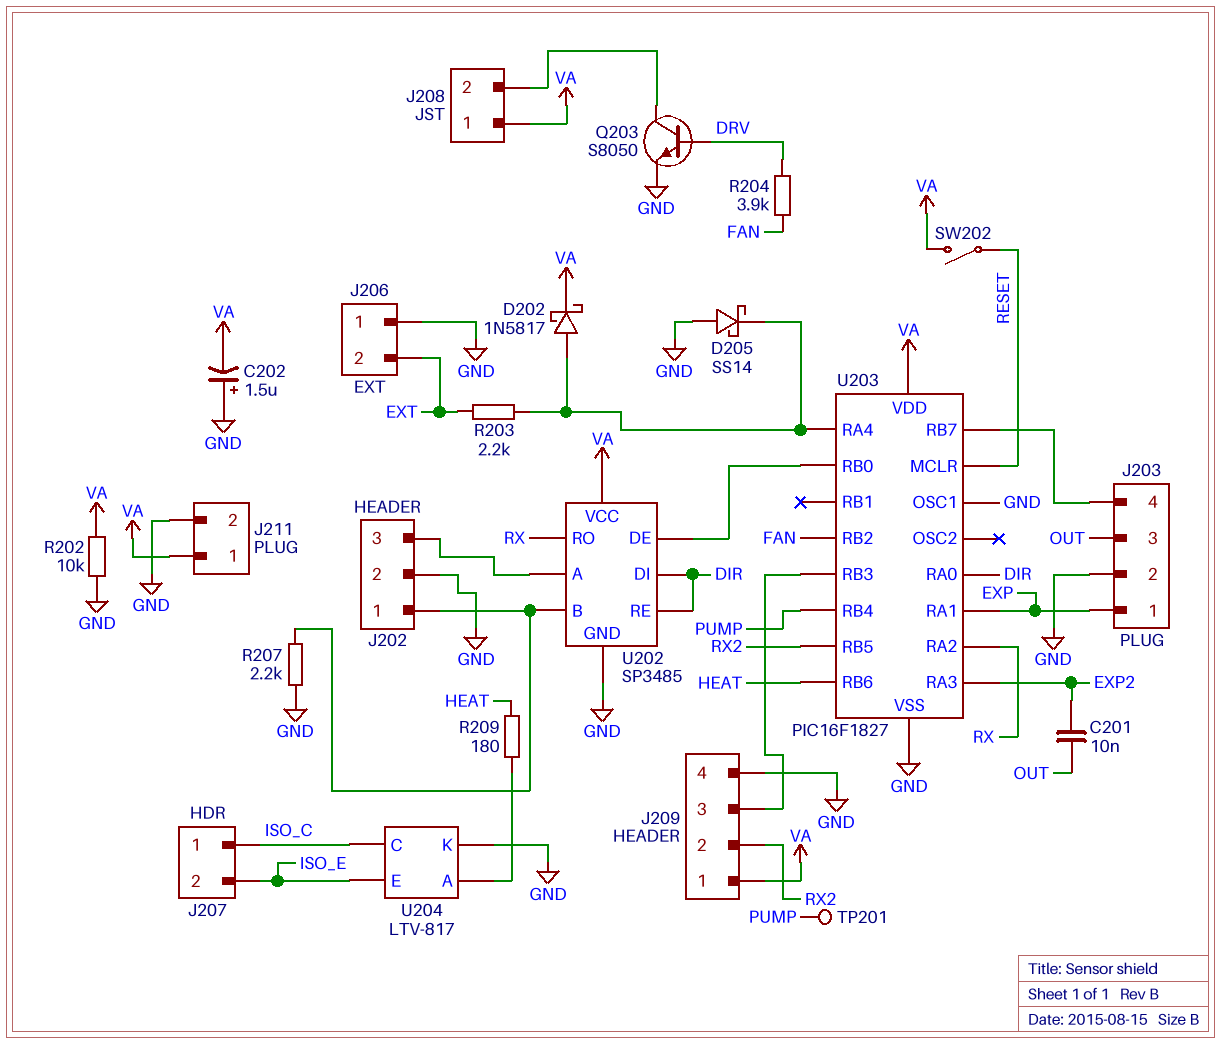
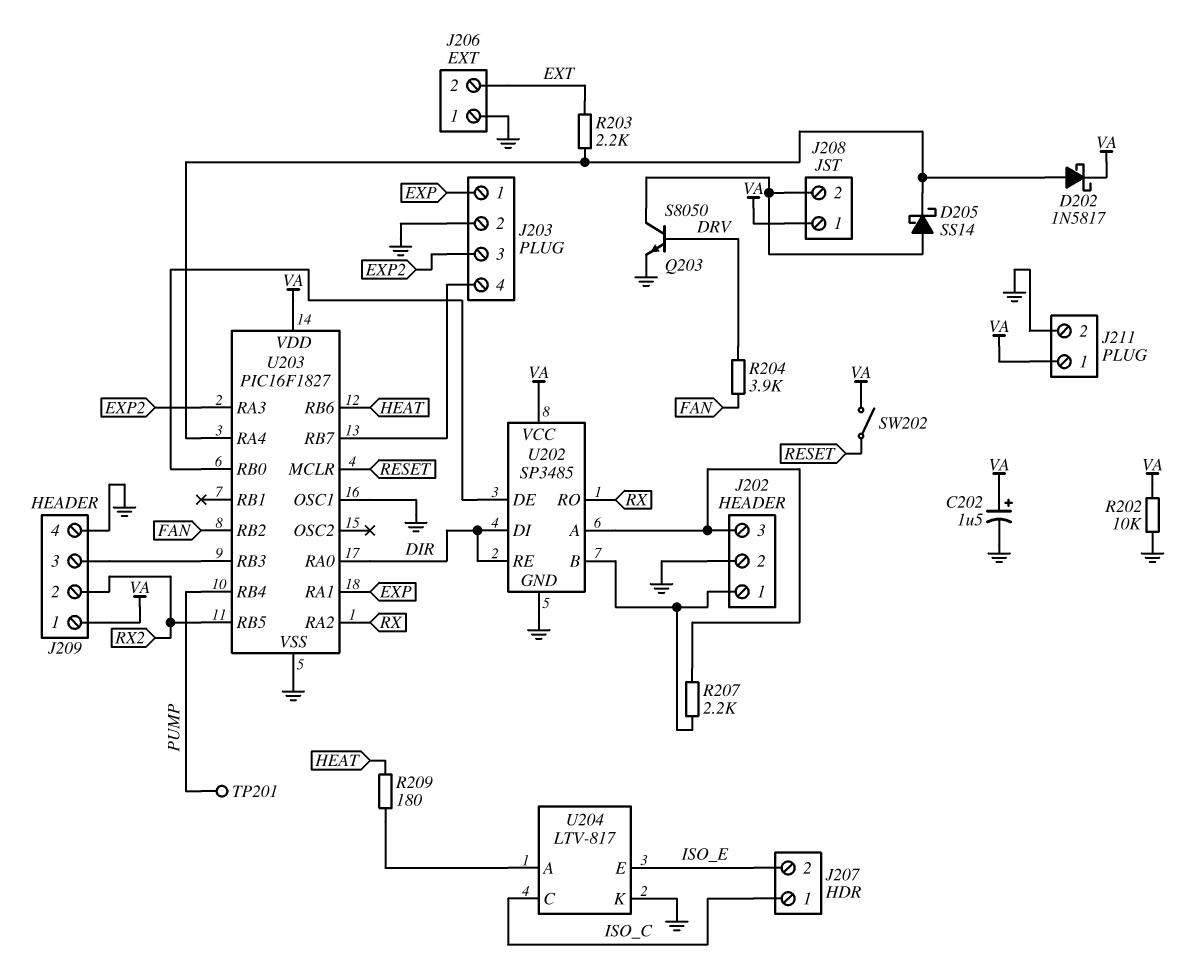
C201: 10nF (EXP2, OUT) -> none
C202: 1.5uF (plus GND, minus VA) -> 1.5uF (plus VA, minus GND)
D205: schottky SS14 (A GND, K U203/RA4) -> schottky SS14 (A J208/2, K U203/RA4)
J203 pin 3: OUT -> EXP2
R207: 2.2k (GND, J202/1) -> 2.2k (J202/1, J202/3)

